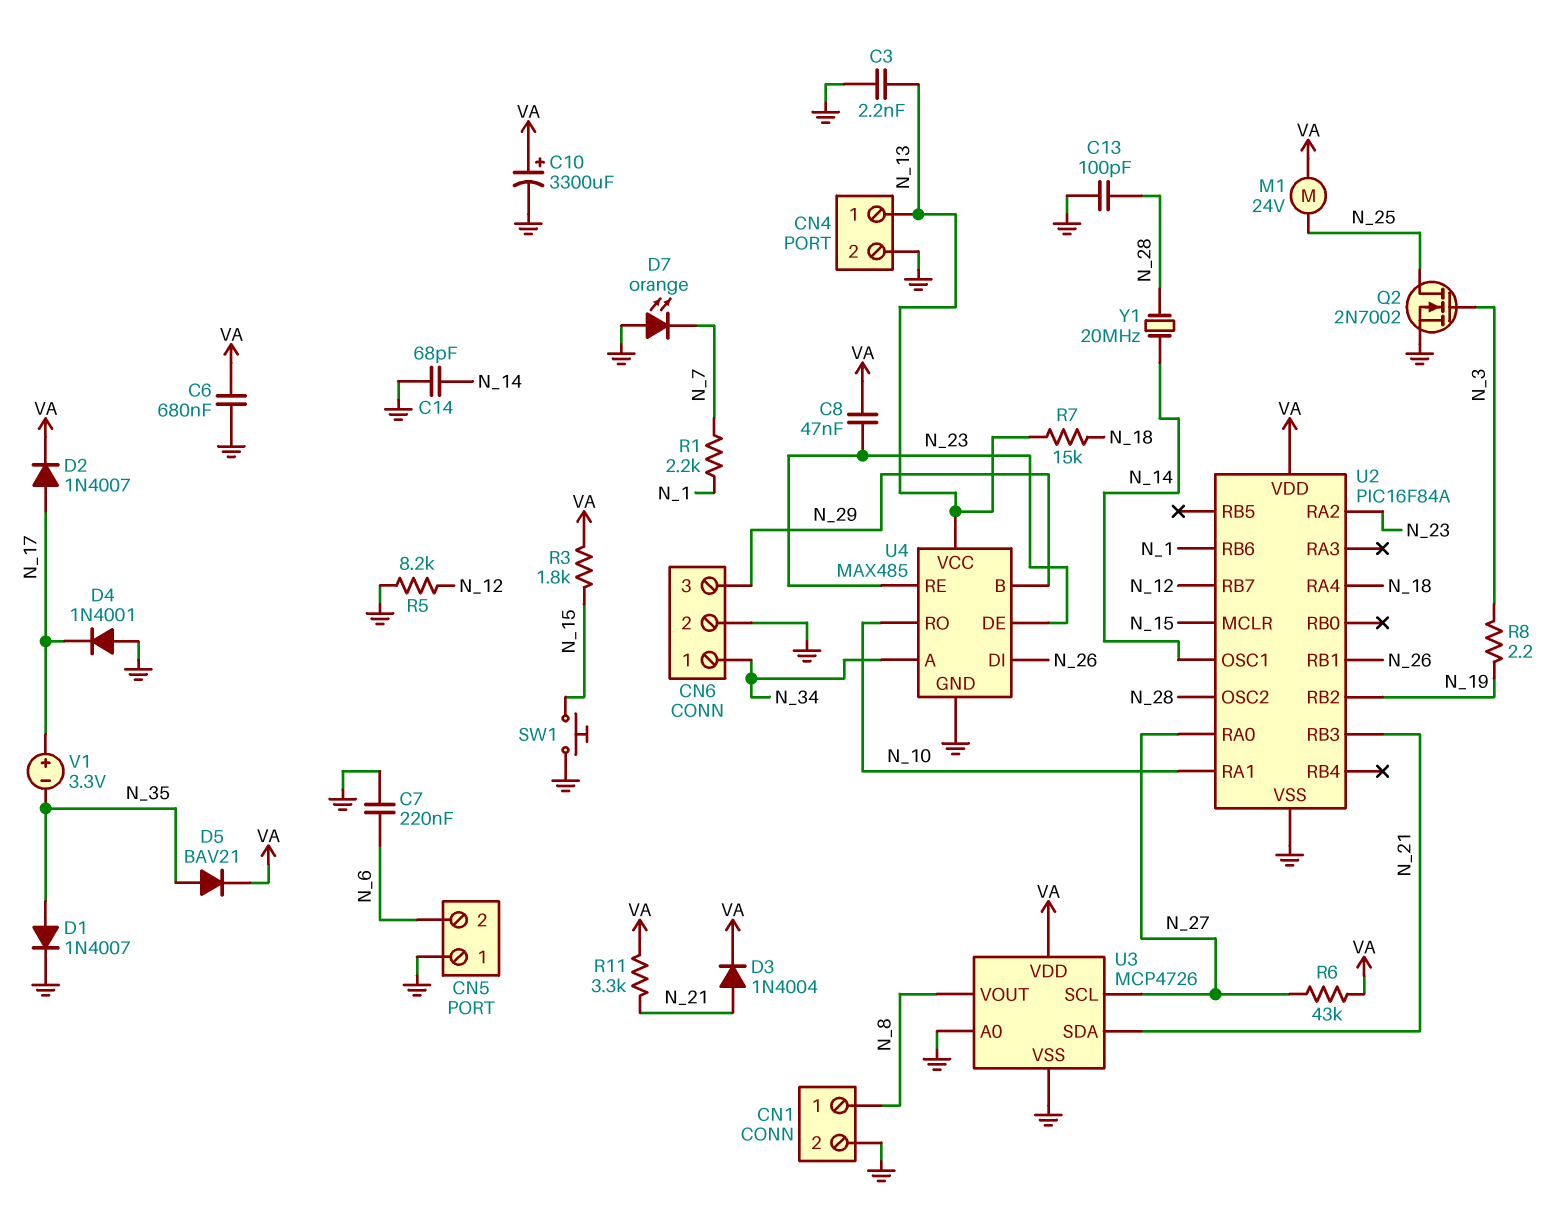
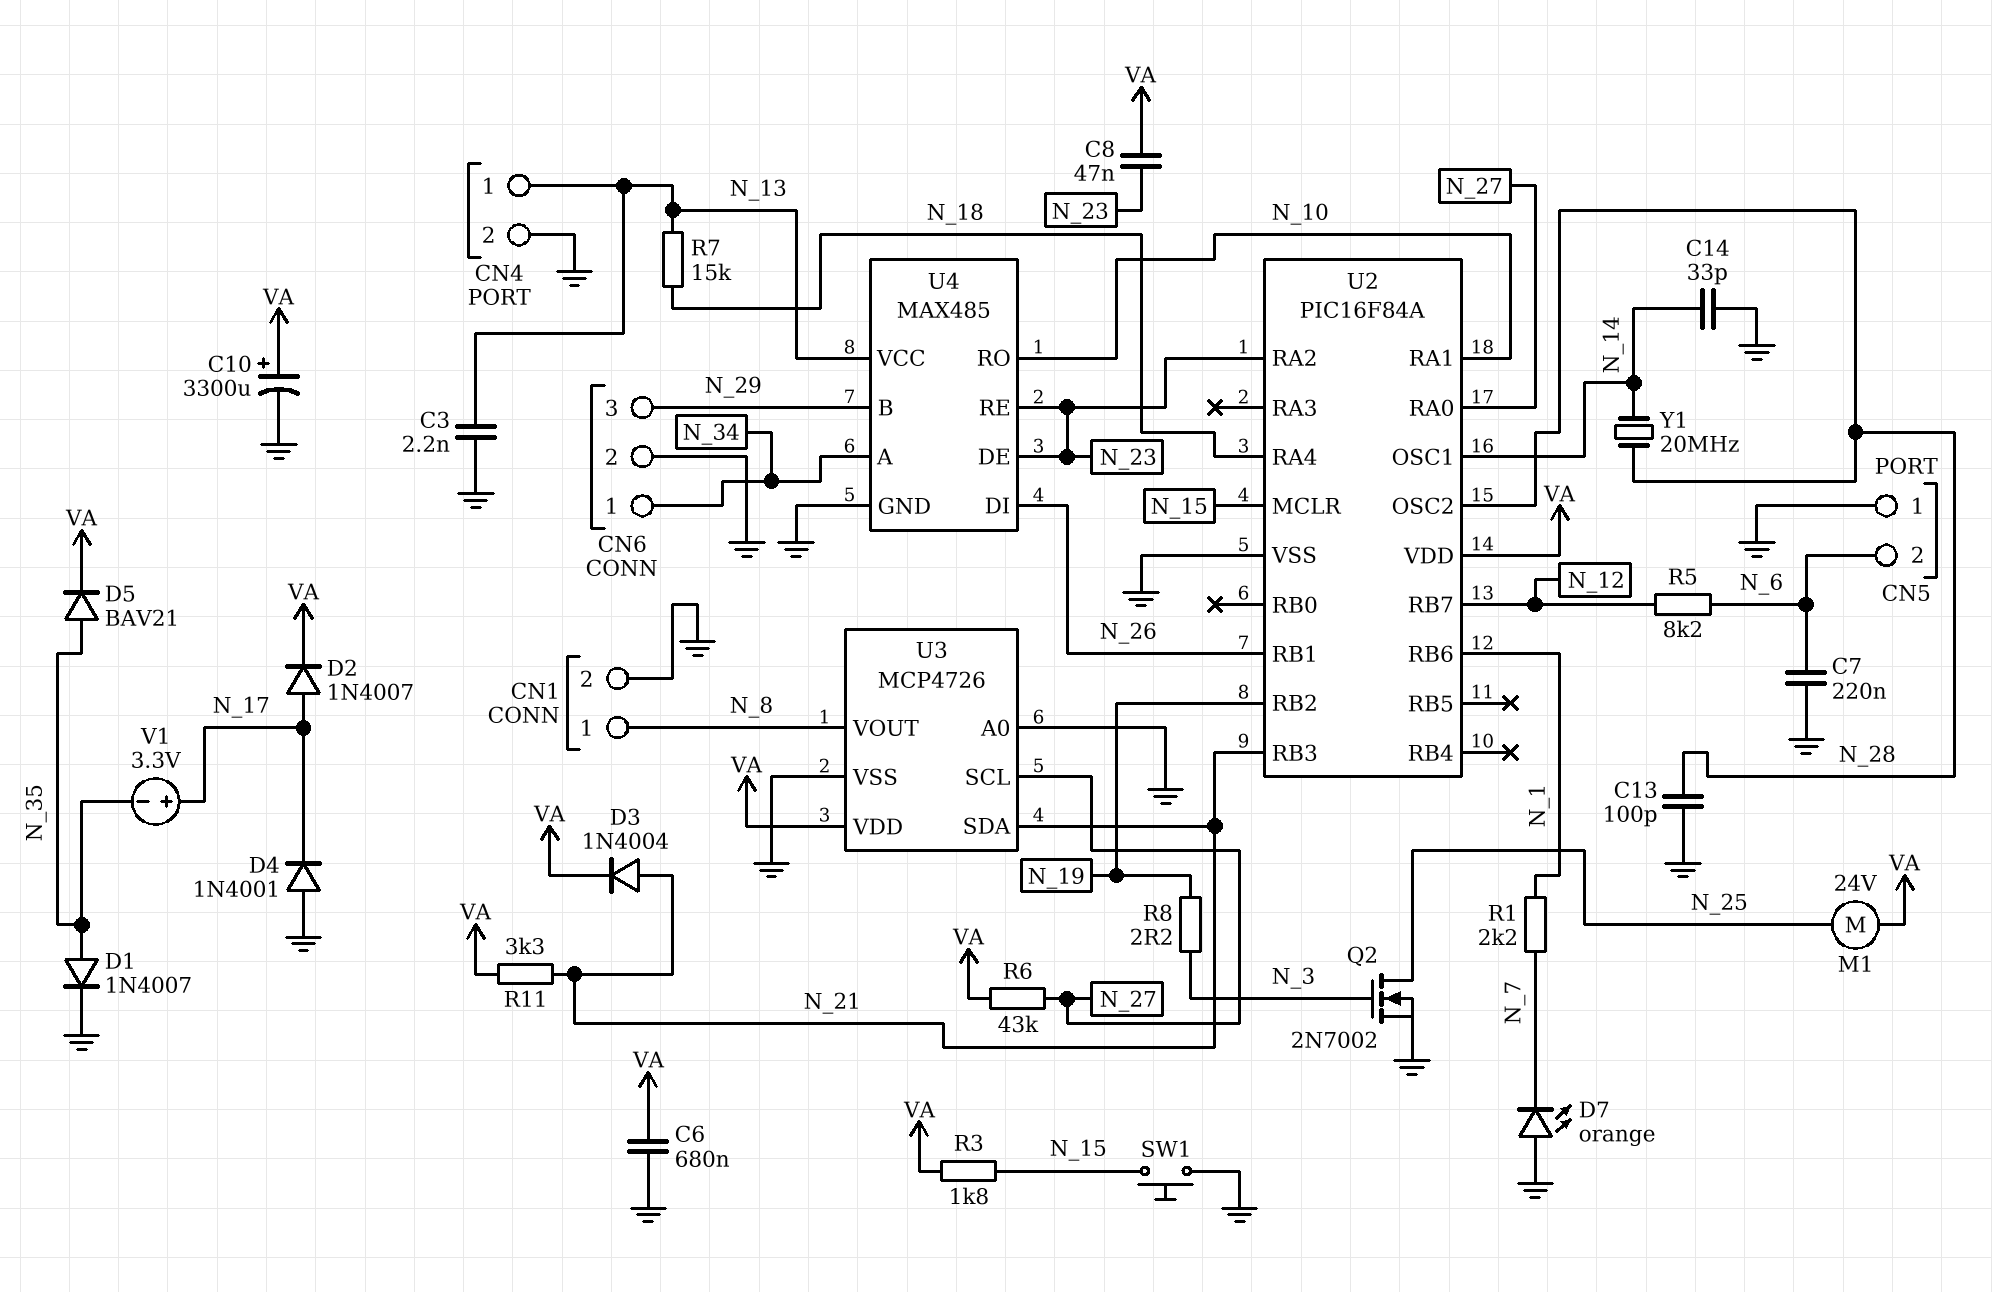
C14: 68pF (GND, N_14) -> 33pF (GND, N_14)
R5: 8.2k (GND, N_12) -> 8.2k (N_6, N_12)

